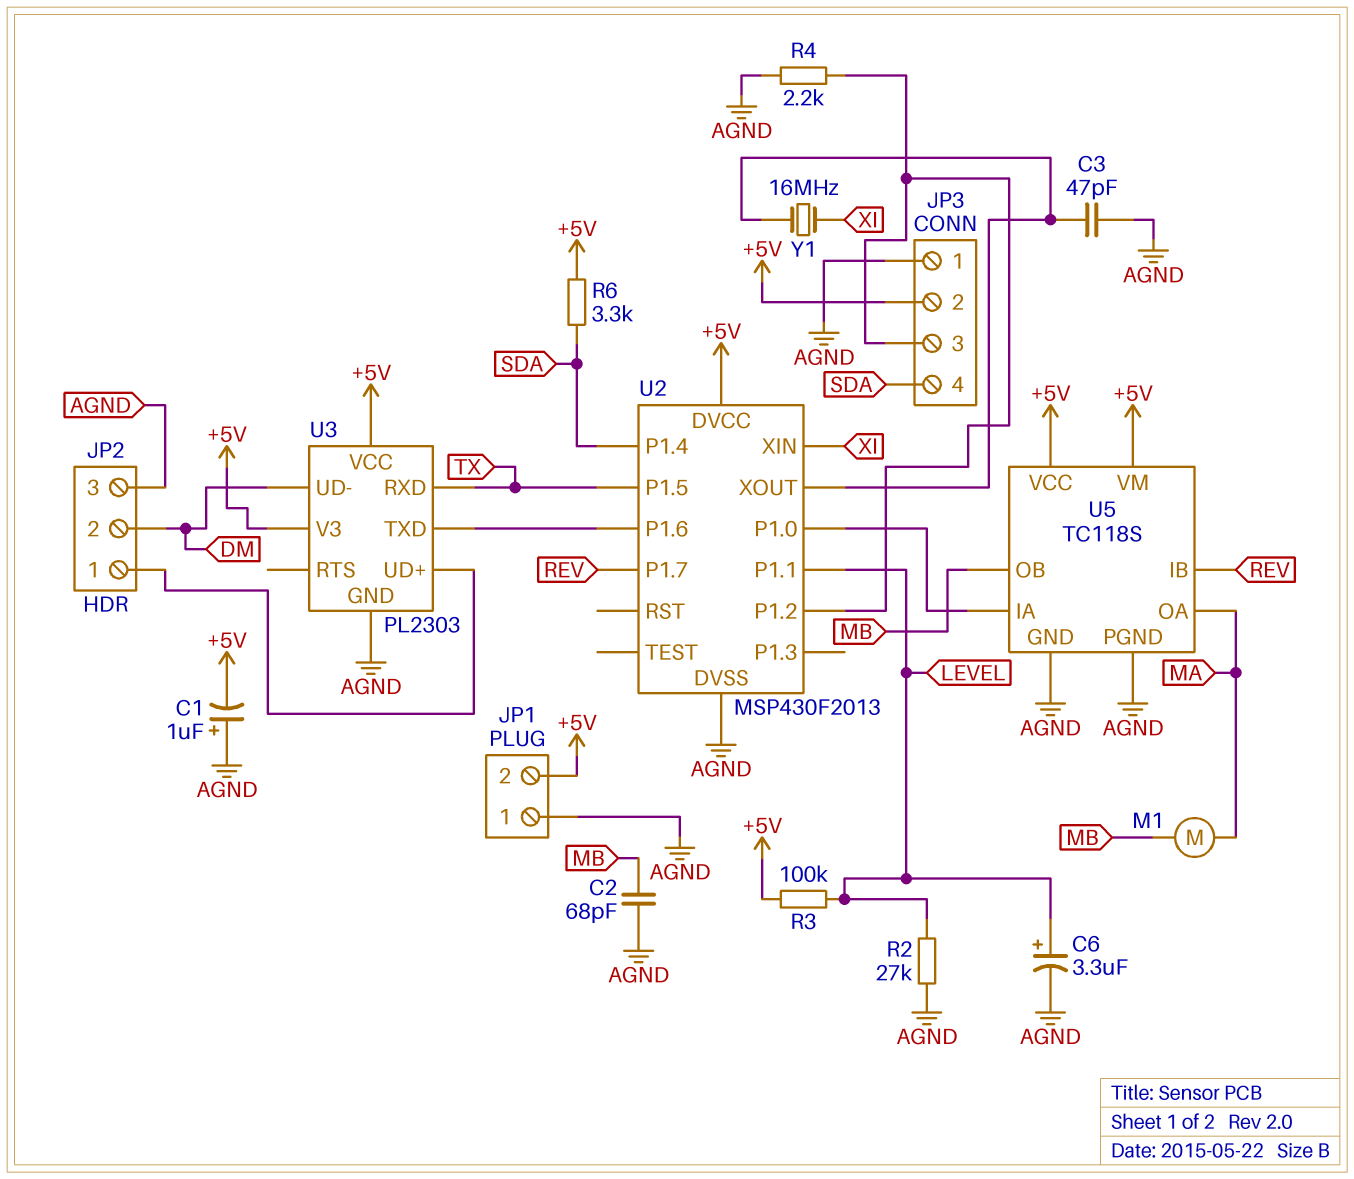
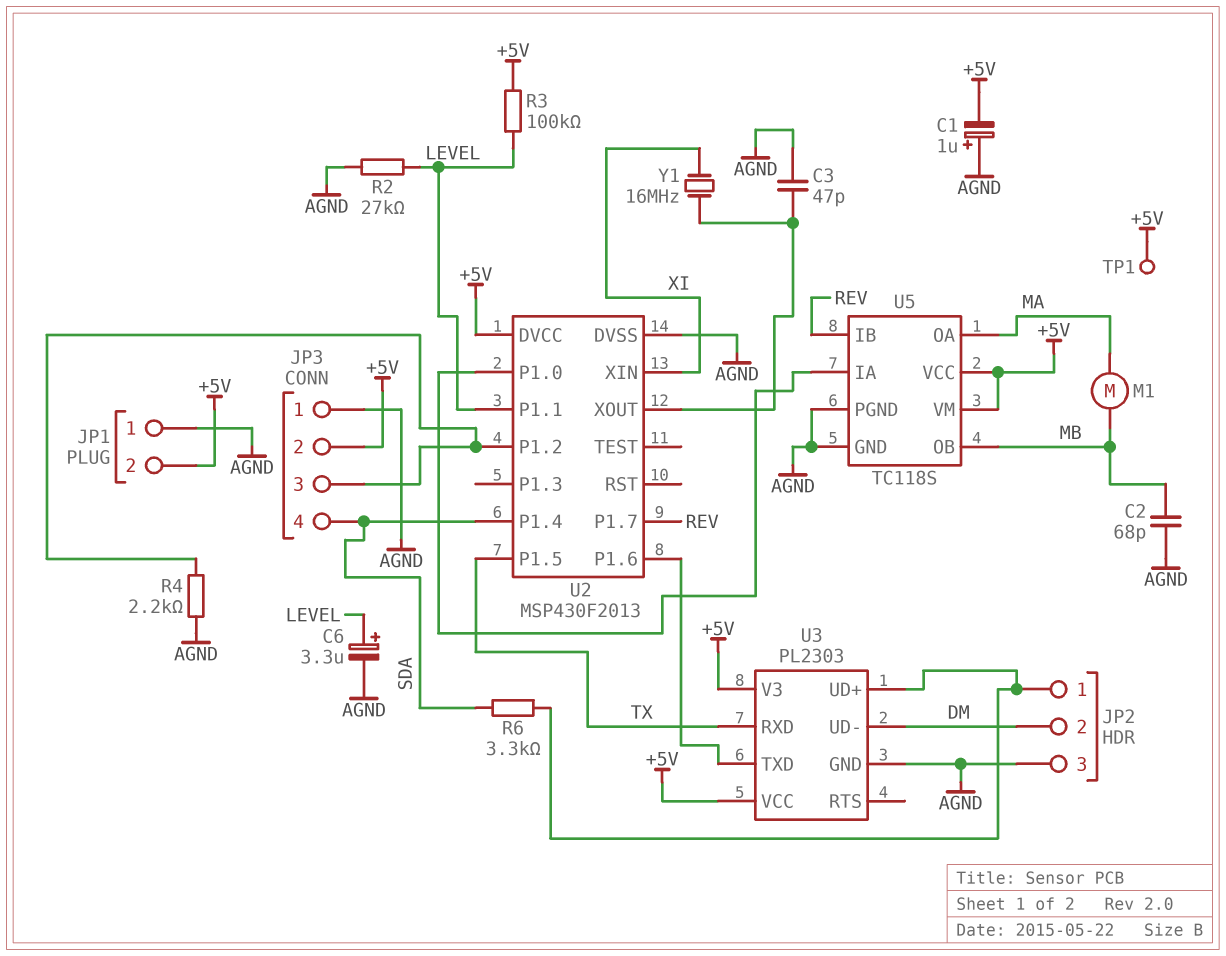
R6: 3.3k (+5V, SDA) -> 3.3k (JP2/1, SDA)
TP1: none -> test point (+5V)

